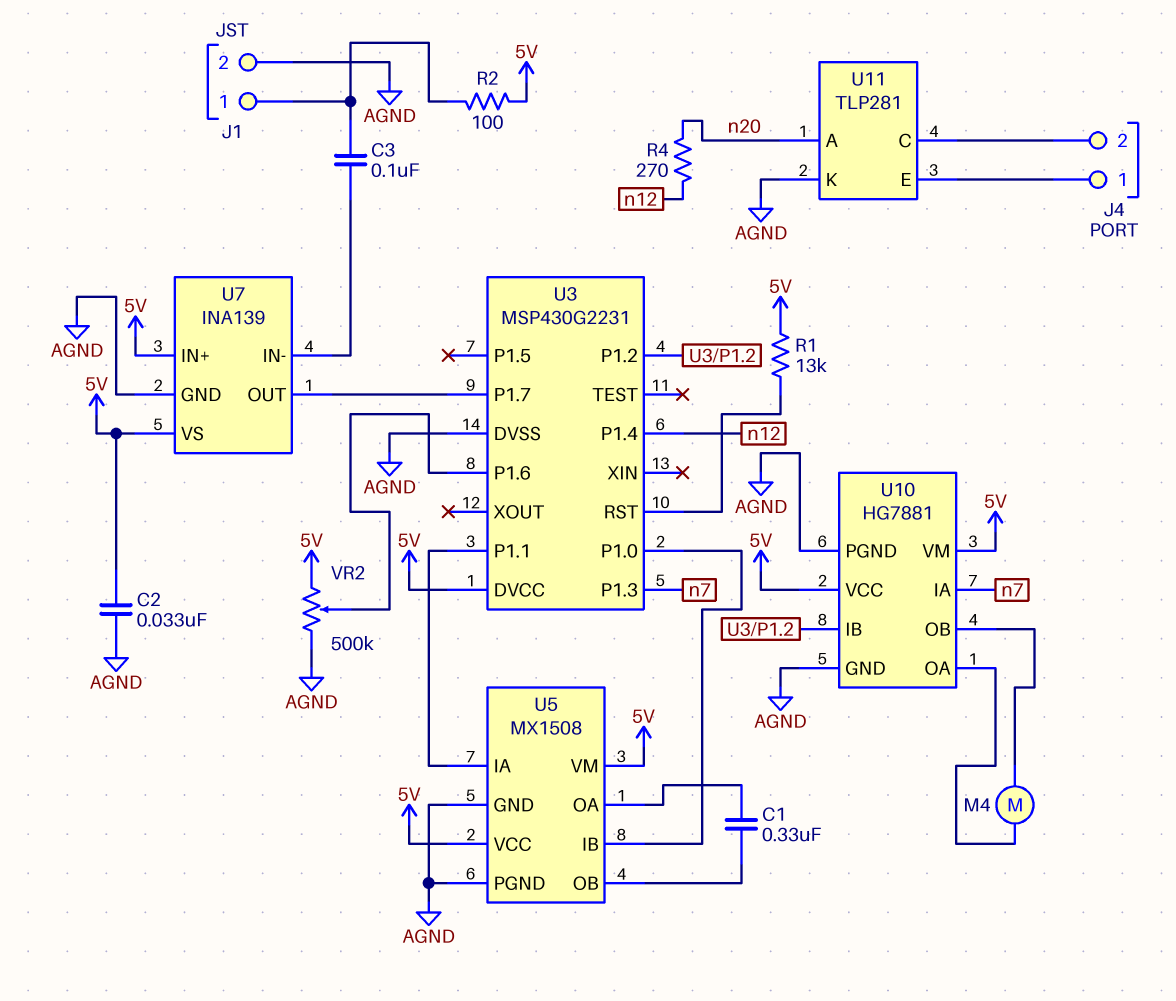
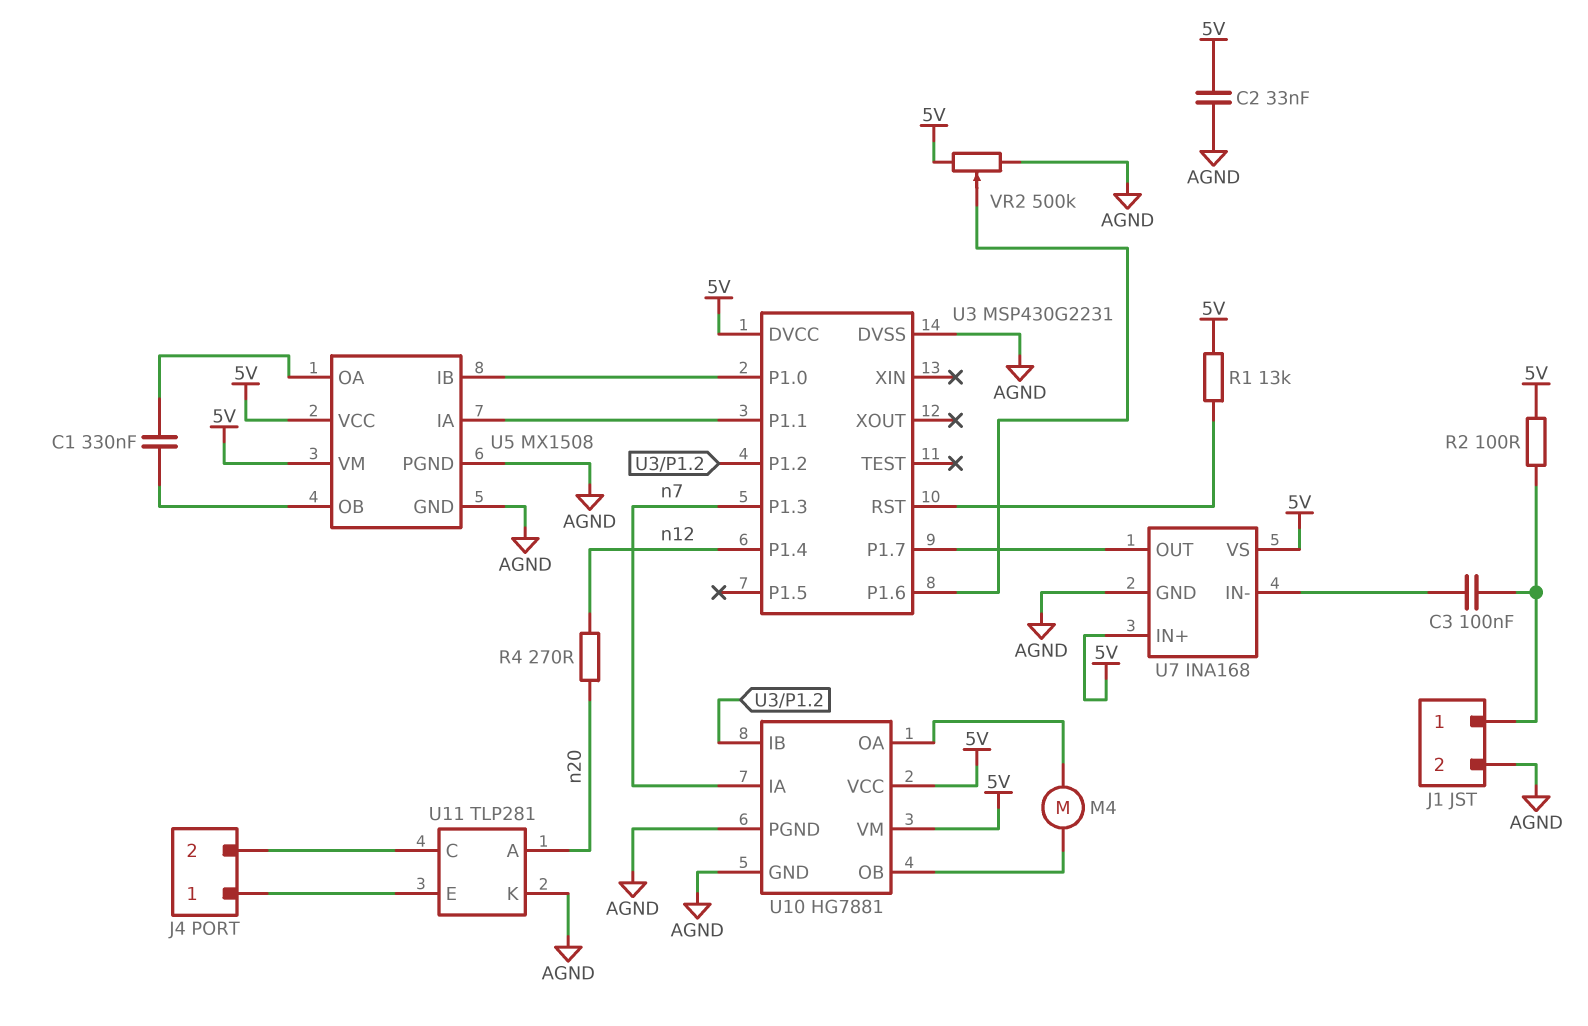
U7: INA139 -> INA168

